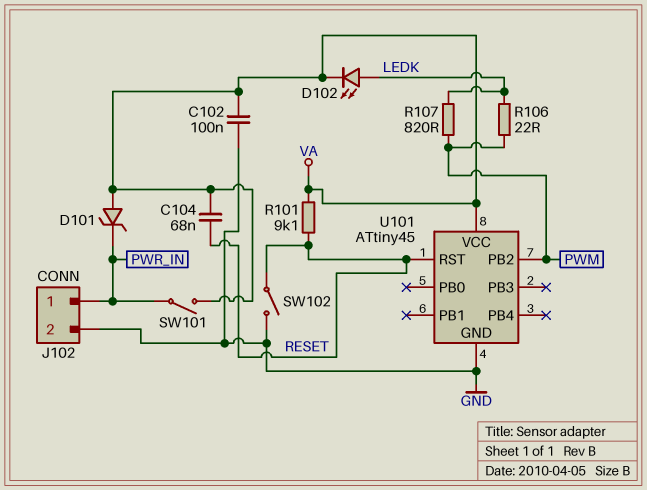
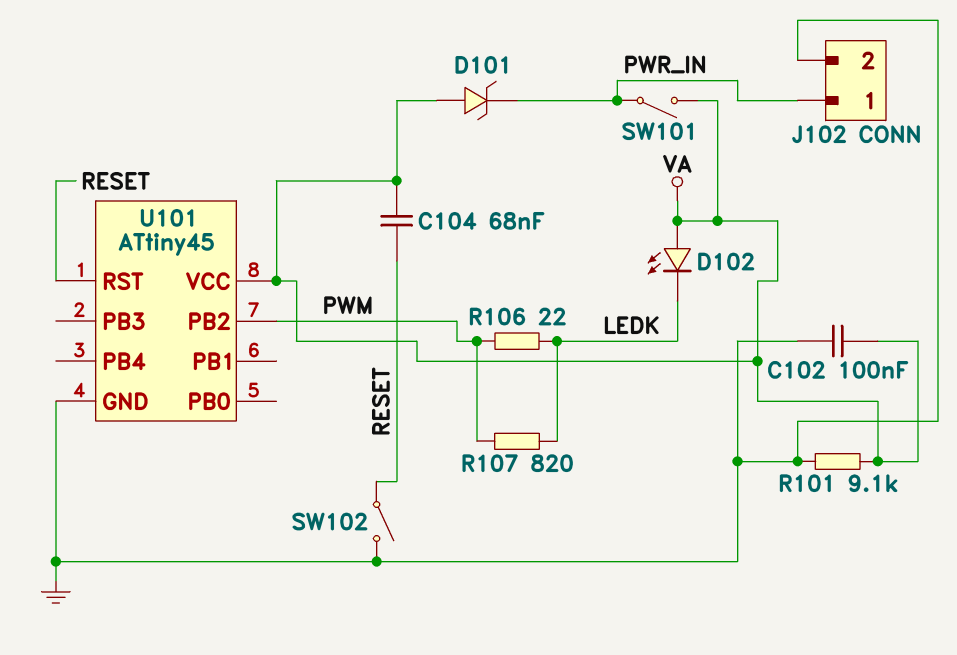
D102: LED (A LEDK, K VA) -> LED (A VA, K LEDK)
R101: 9.1k (RESET, VA) -> 9.1k (GND, VA)

